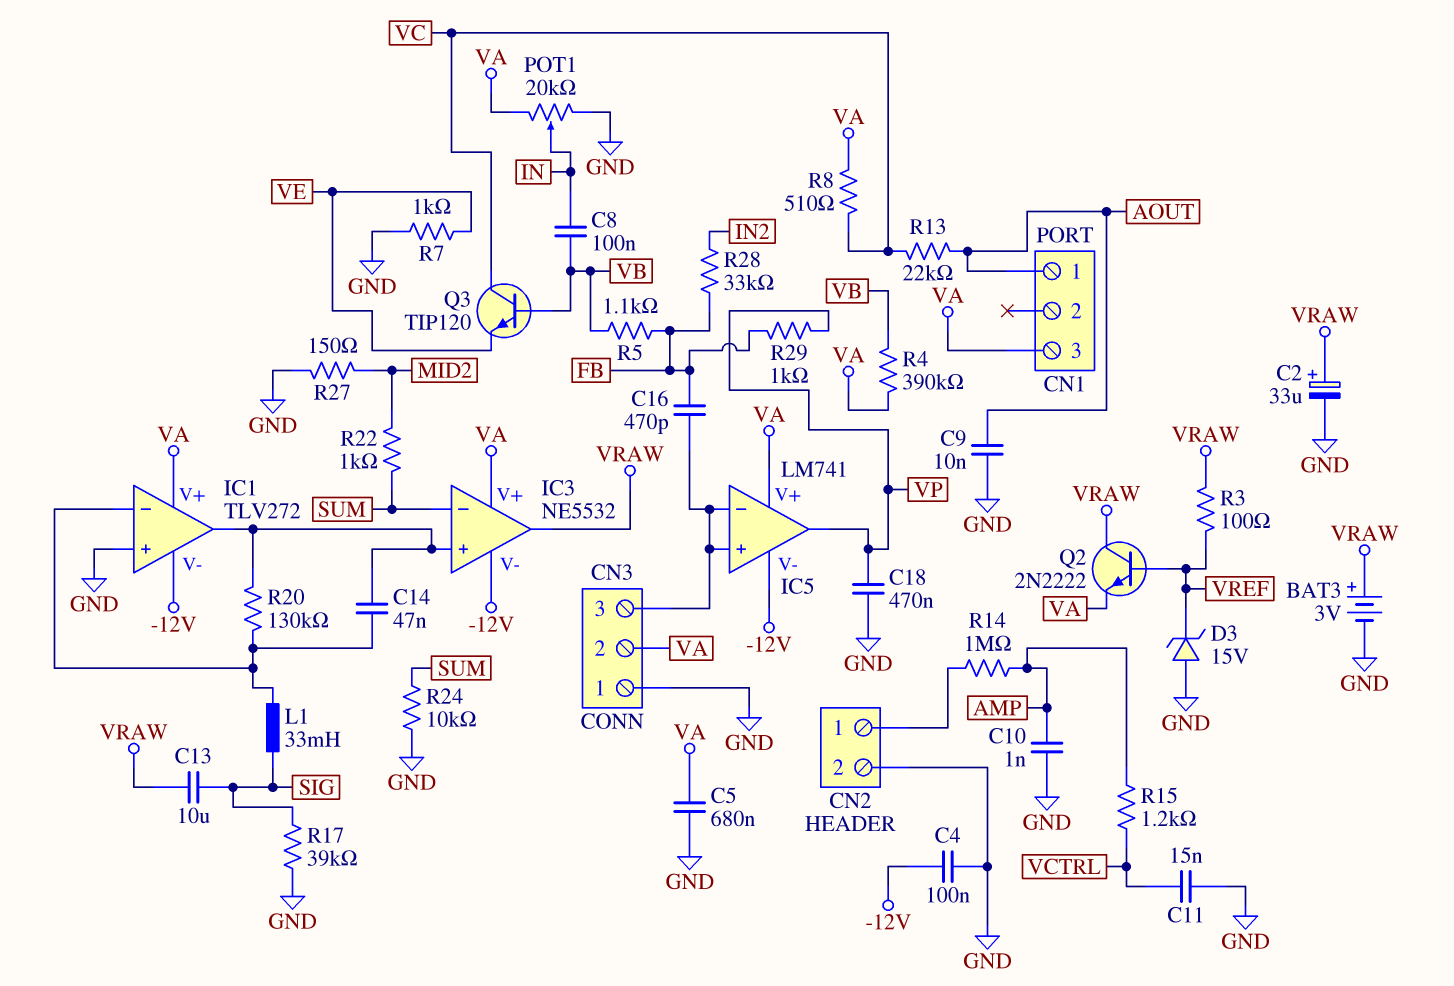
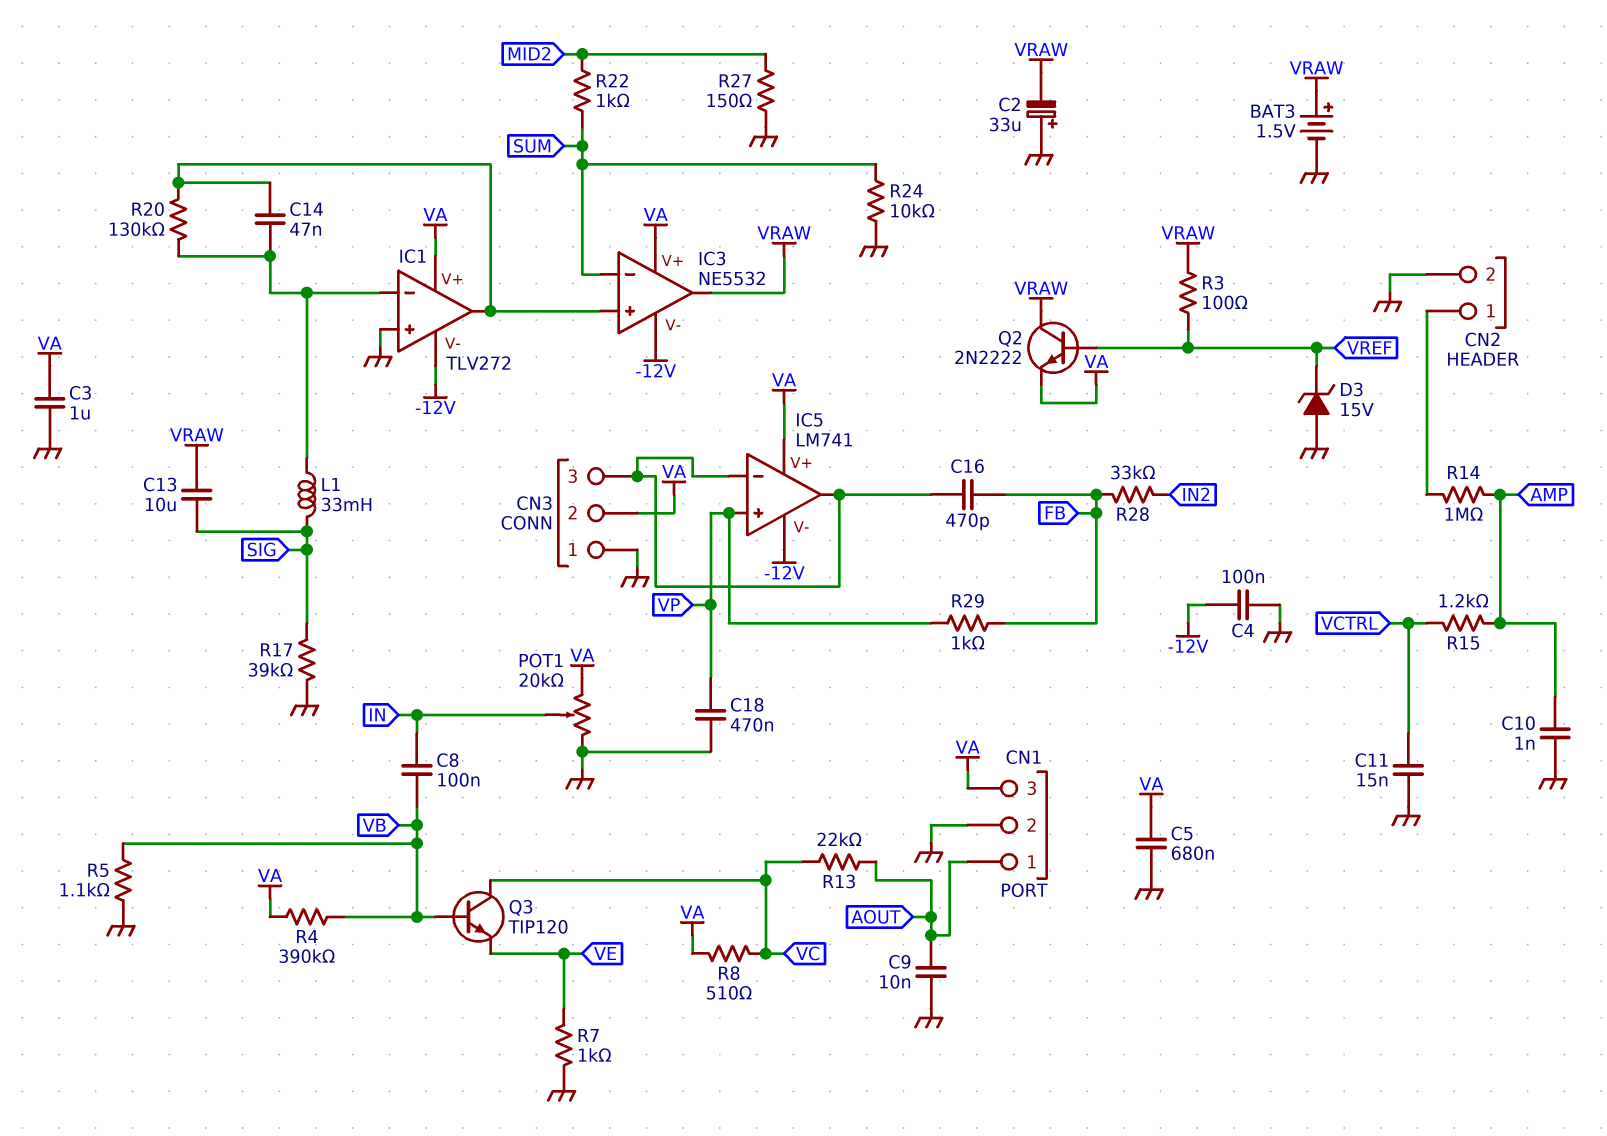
BAT3: 3V (plus VRAW, minus GND) -> 1.5V (plus VRAW, minus GND)
C2: 33uF (plus VRAW, minus GND) -> 33uF (plus GND, minus VRAW)
C3: none -> 1uF (GND, VA)
CN1 pin 2: none -> GND
IC5 pin in+: CN3/3 -> VP
IC5 pin out: VP -> CN3/3
R5: 1.1k (FB, VB) -> 1.1k (GND, VB)

